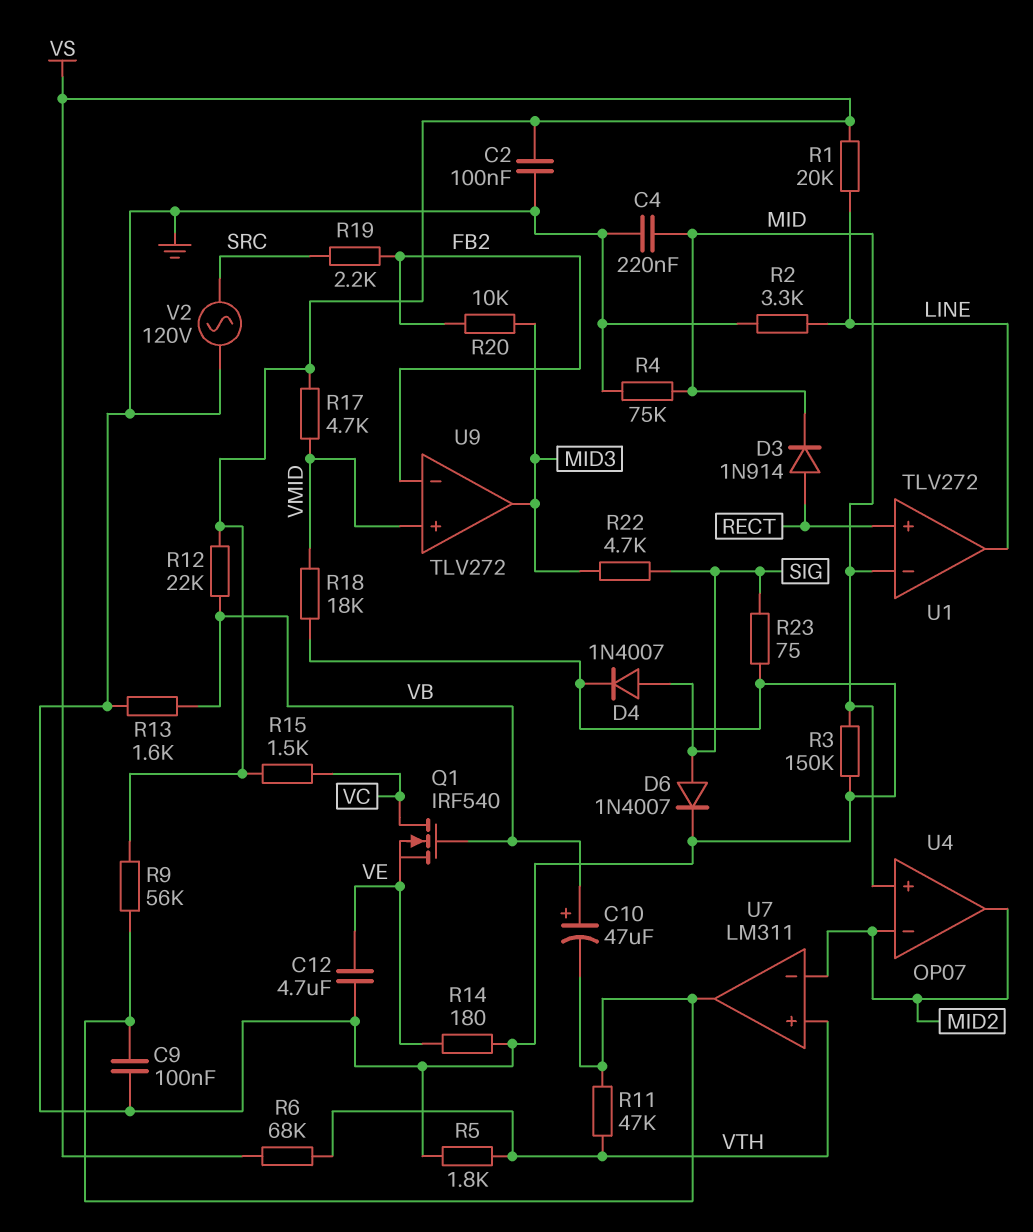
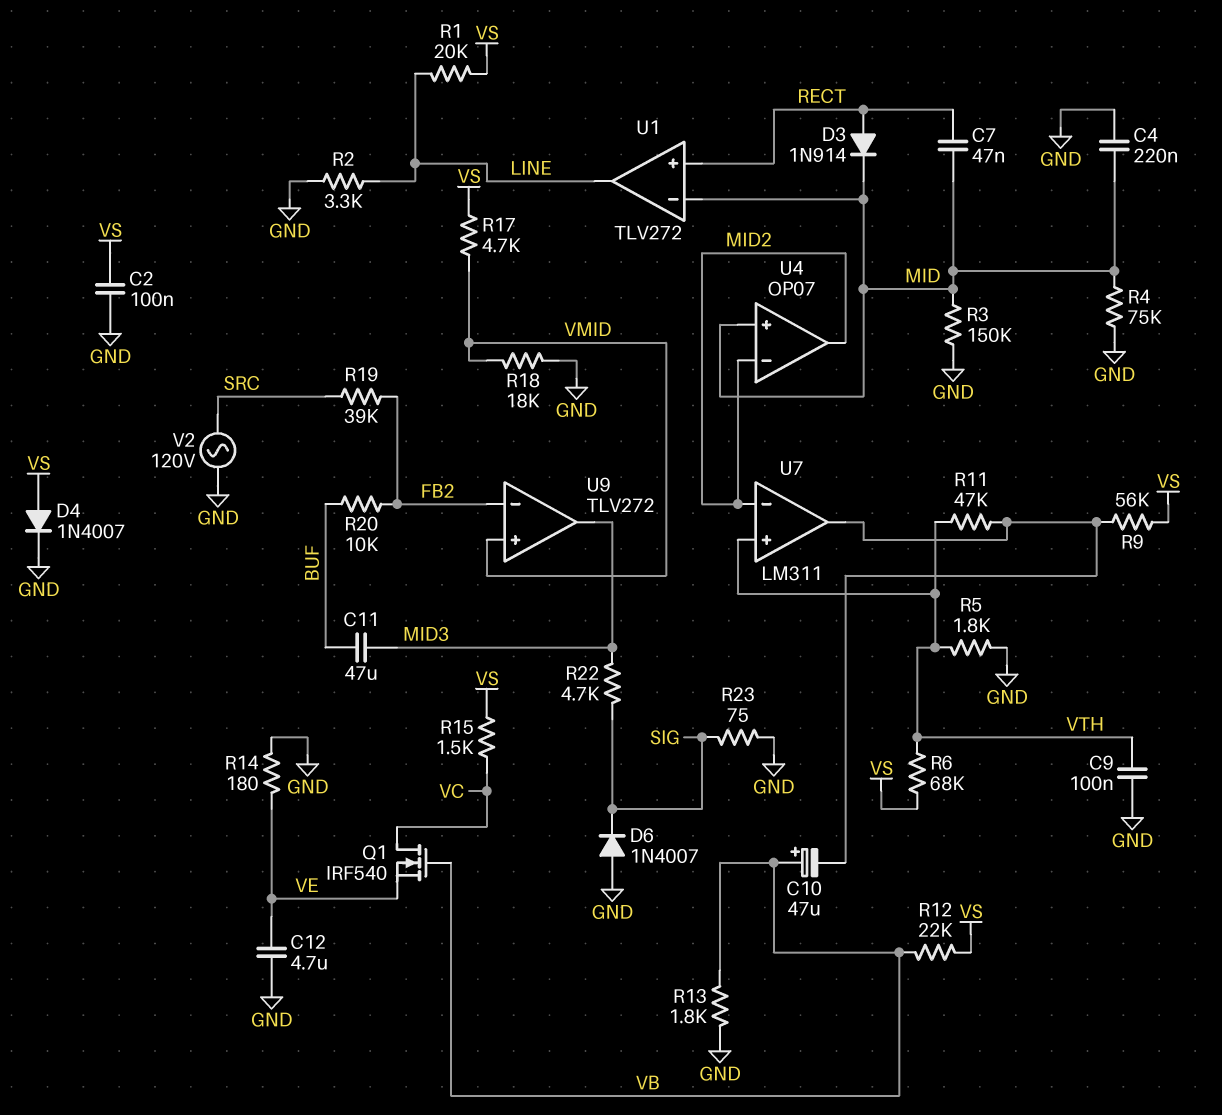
C7: none -> 47nF (MID, RECT)
C9: 100nF (GND, U7/out) -> 100nF (GND, VTH)
C11: none -> 47uF (BUF, MID3)
D4: diode 1N4007 (A SIG, K GND) -> diode 1N4007 (A VS, K GND)
D6: diode 1N4007 (A SIG, K GND) -> diode 1N4007 (A GND, K SIG)
R13: 1.6k (GND, VB) -> 1.8k (GND, VB)
R19: 2.2k (FB2, SRC) -> 39k (FB2, SRC)
R20: 10k (FB2, MID3) -> 10k (BUF, FB2)

